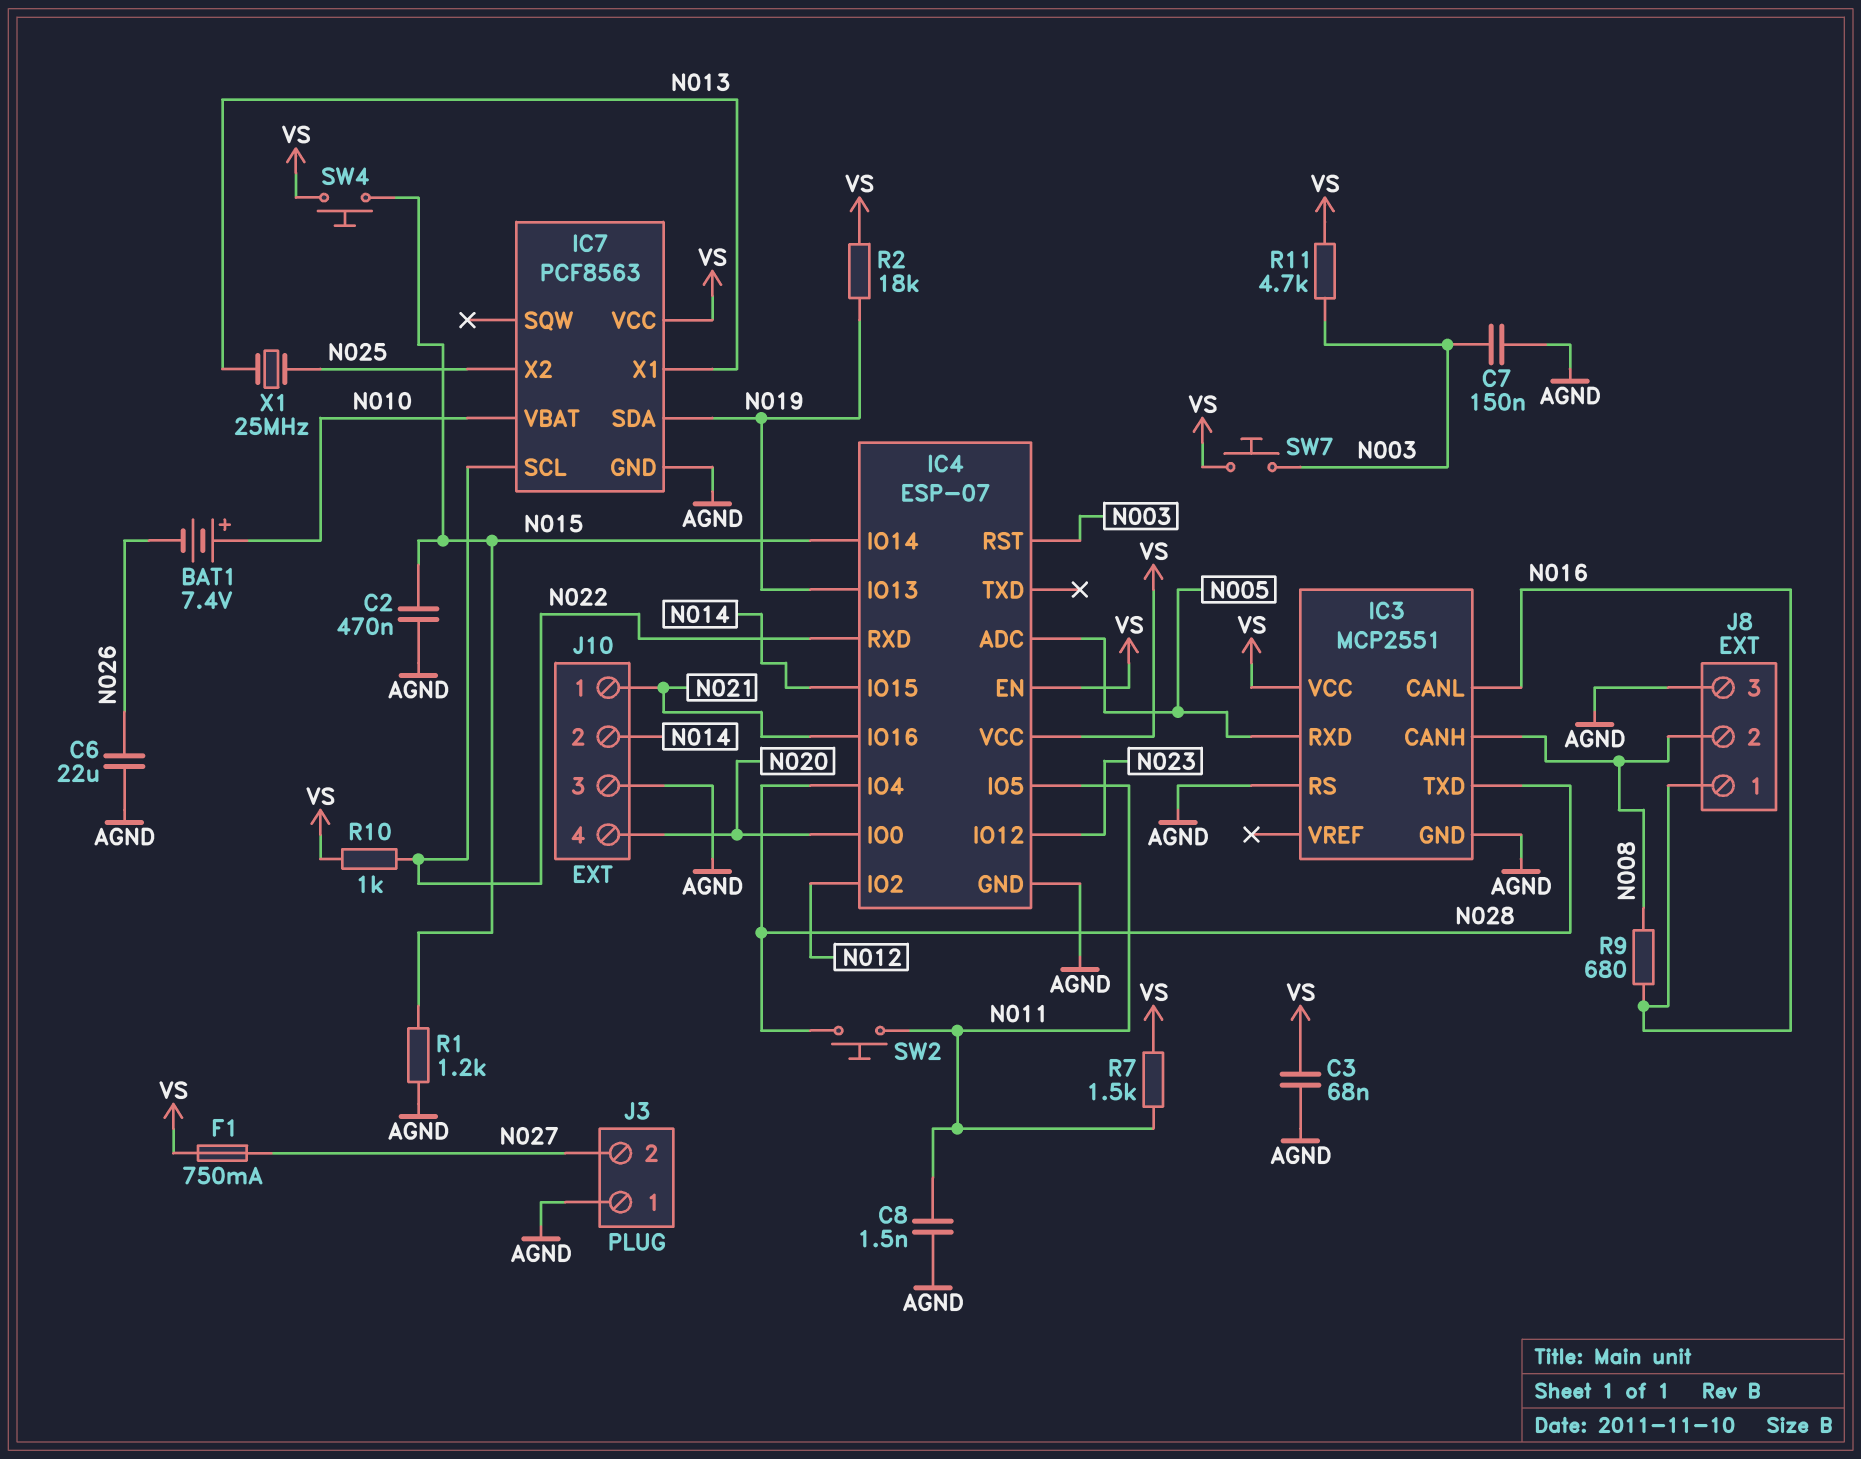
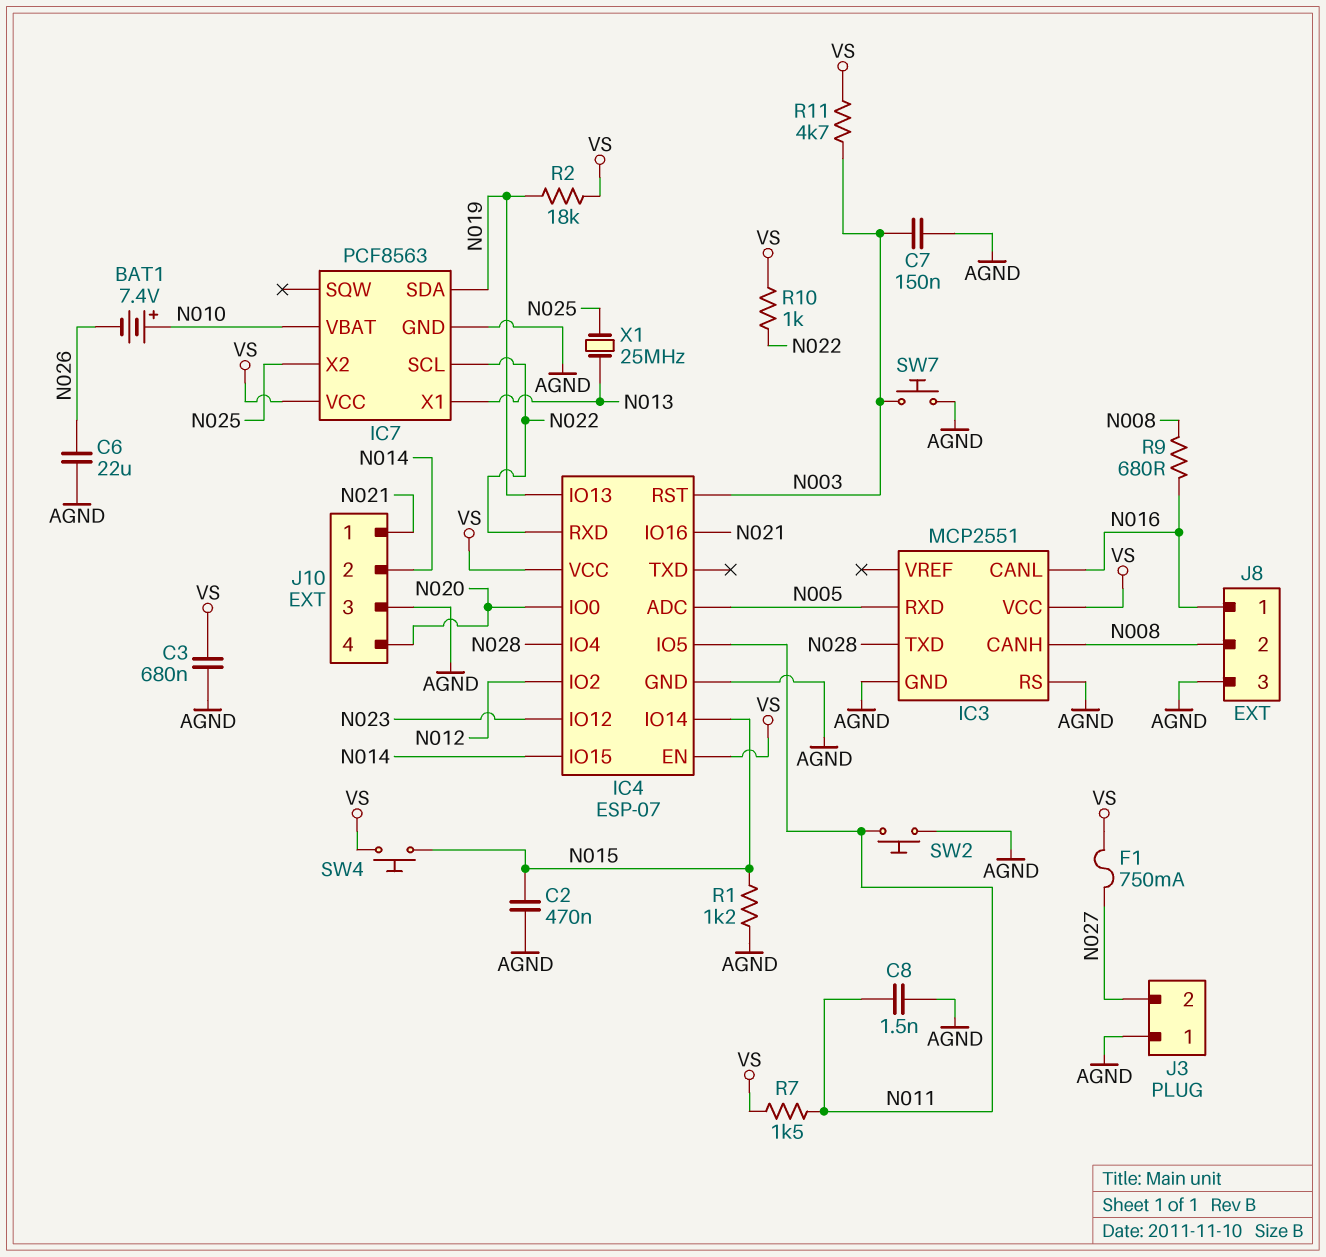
C3: 68nF (AGND, VS) -> 680nF (AGND, VS)
SW2: button (N011, N028) -> button (AGND, N011)
SW7: button (N003, VS) -> button (AGND, N003)

